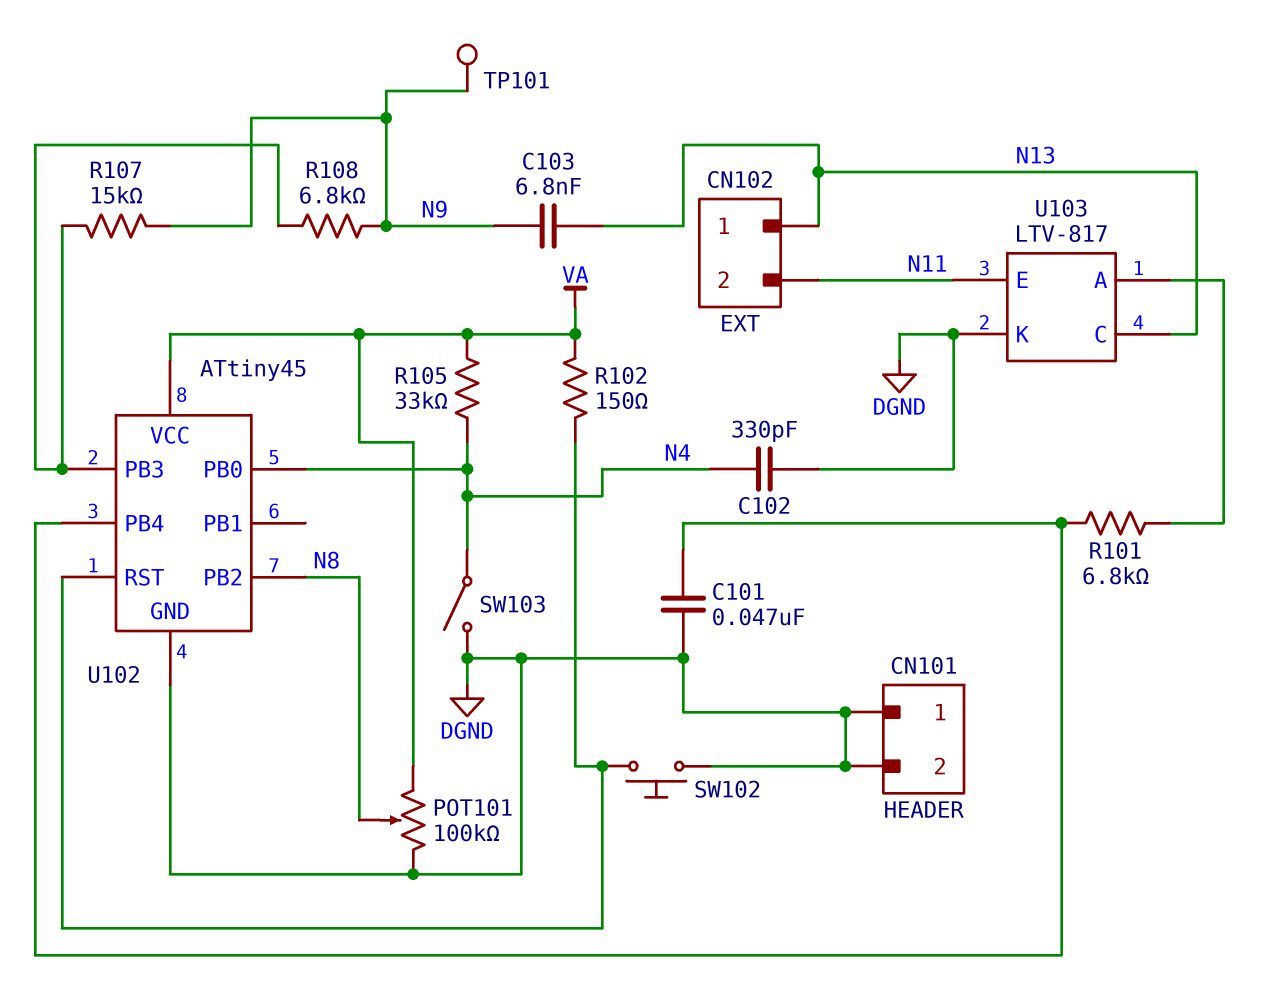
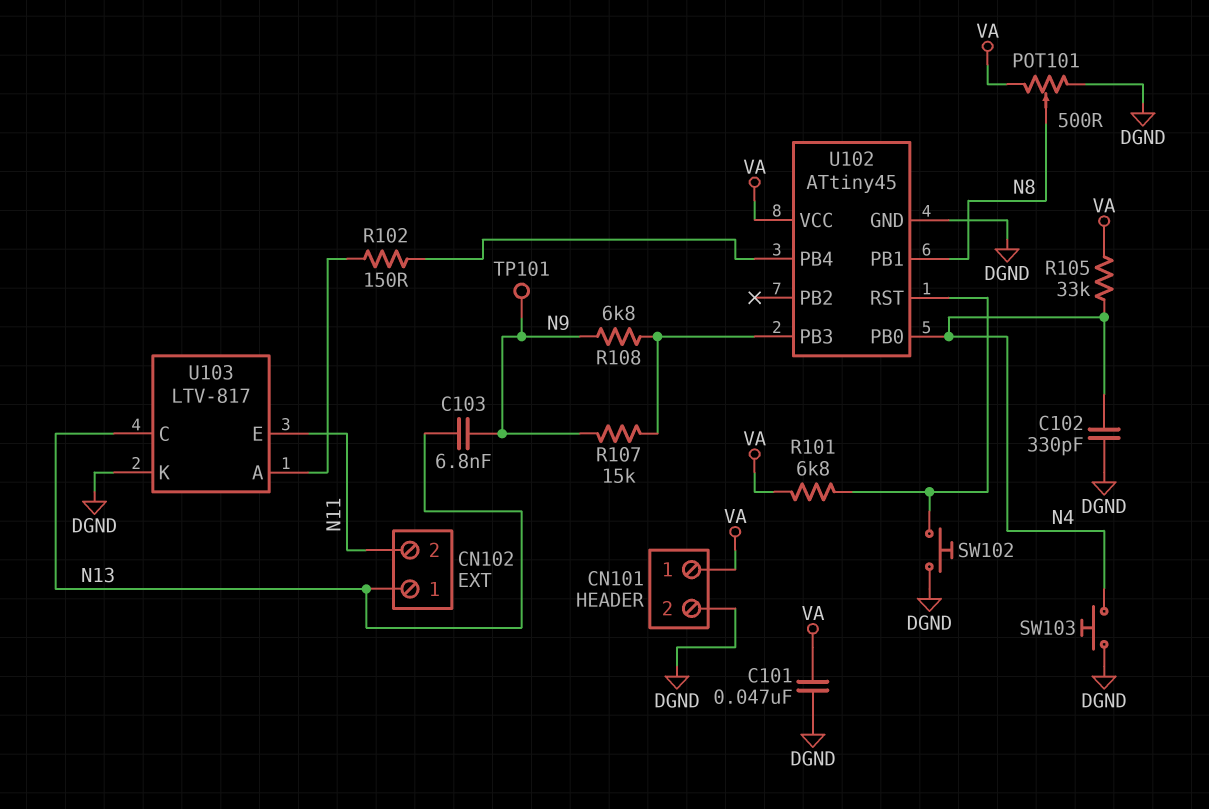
C101: 47nF (DGND, U102/PB4) -> 47nF (DGND, VA)
CN101 pin 1: DGND -> VA
POT101: 100k (DGND, VA, wiper N8) -> 500 (DGND, VA, wiper N8)
R101: 6.8k (U102/PB4, U103/A) -> 6.8k (U102/RST, VA)
R102: 150 (U102/RST, VA) -> 150 (U102/PB4, U103/A)
SW103: switch (DGND, N4) -> button (DGND, N4)
U102 pin PB1: none -> N8
U102 pin PB2: N8 -> none

